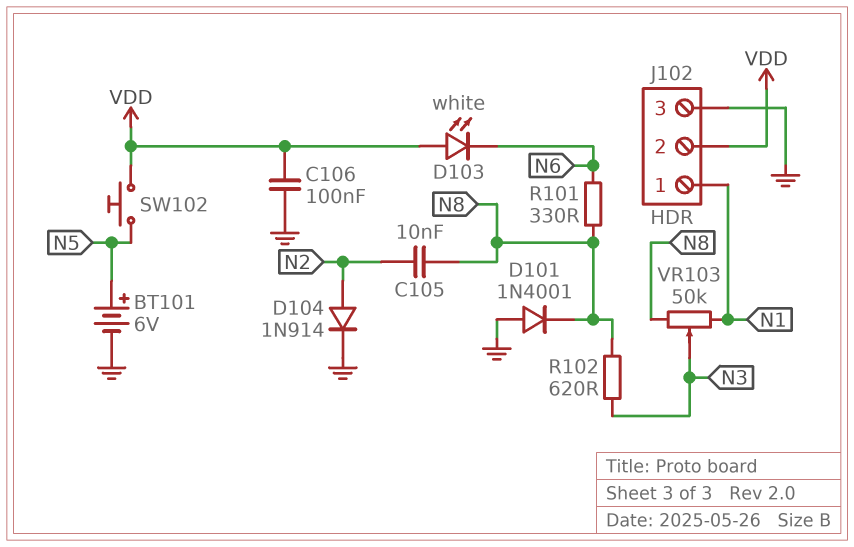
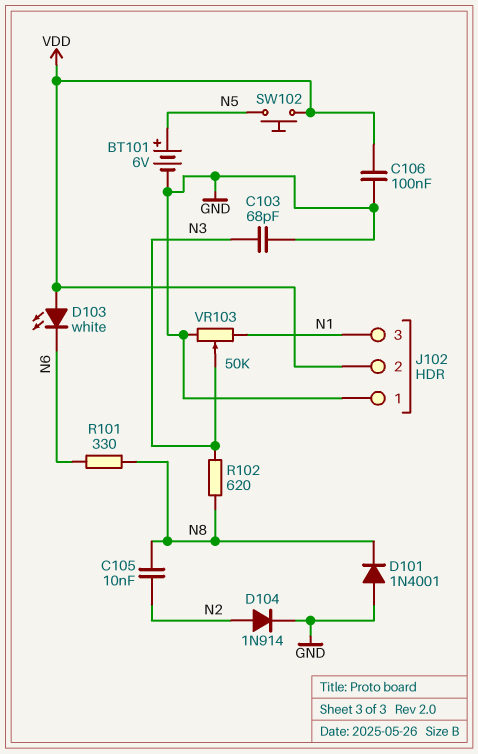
C103: none -> 68pF (GND, N3)
J102 pin 1: N1 -> GND
J102 pin 3: GND -> N1
VR103: 50k (N1, N8, wiper N3) -> 50k (GND, N1, wiper N3)

